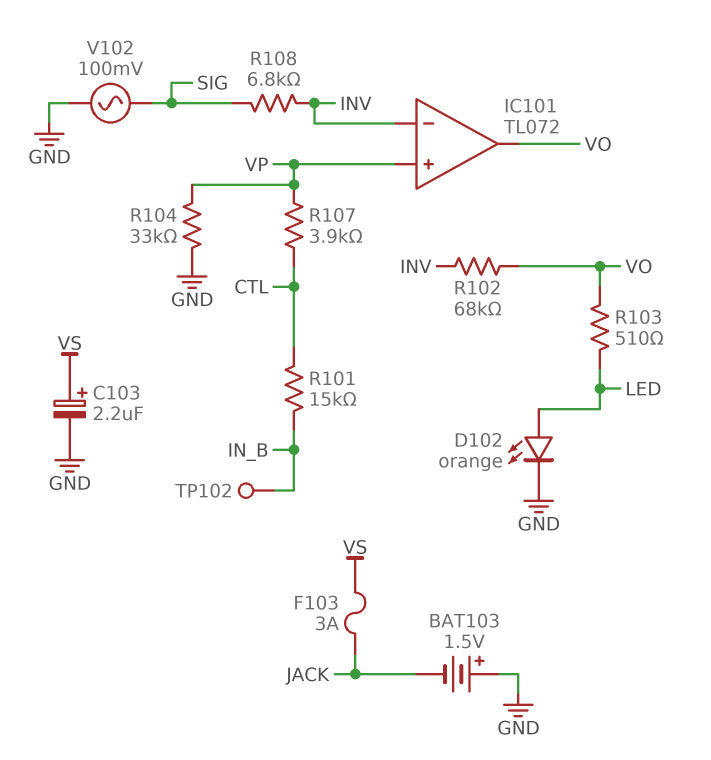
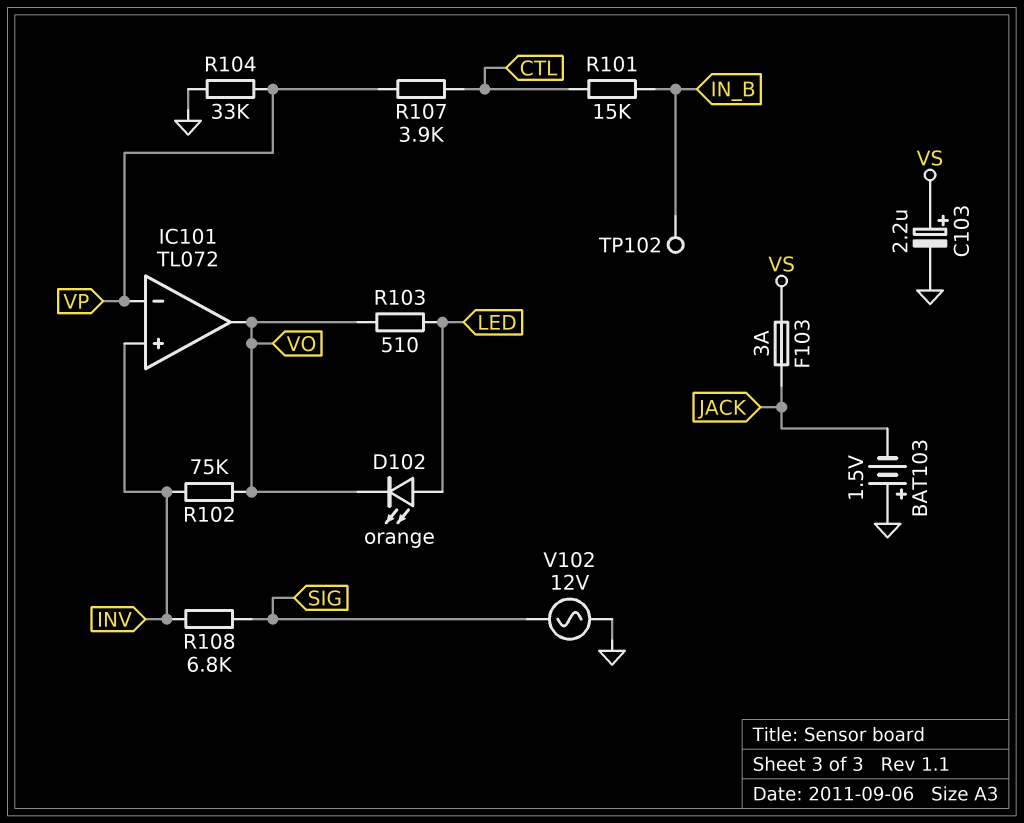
D102: LED orange (A LED, K GND) -> LED orange (A LED, K VO)
IC101 pin in+: VP -> INV
IC101 pin in-: INV -> VP
R102: 68k (INV, VO) -> 75k (INV, VO)
V102: AC 100mV (GND, SIG) -> AC 12V (GND, SIG)

